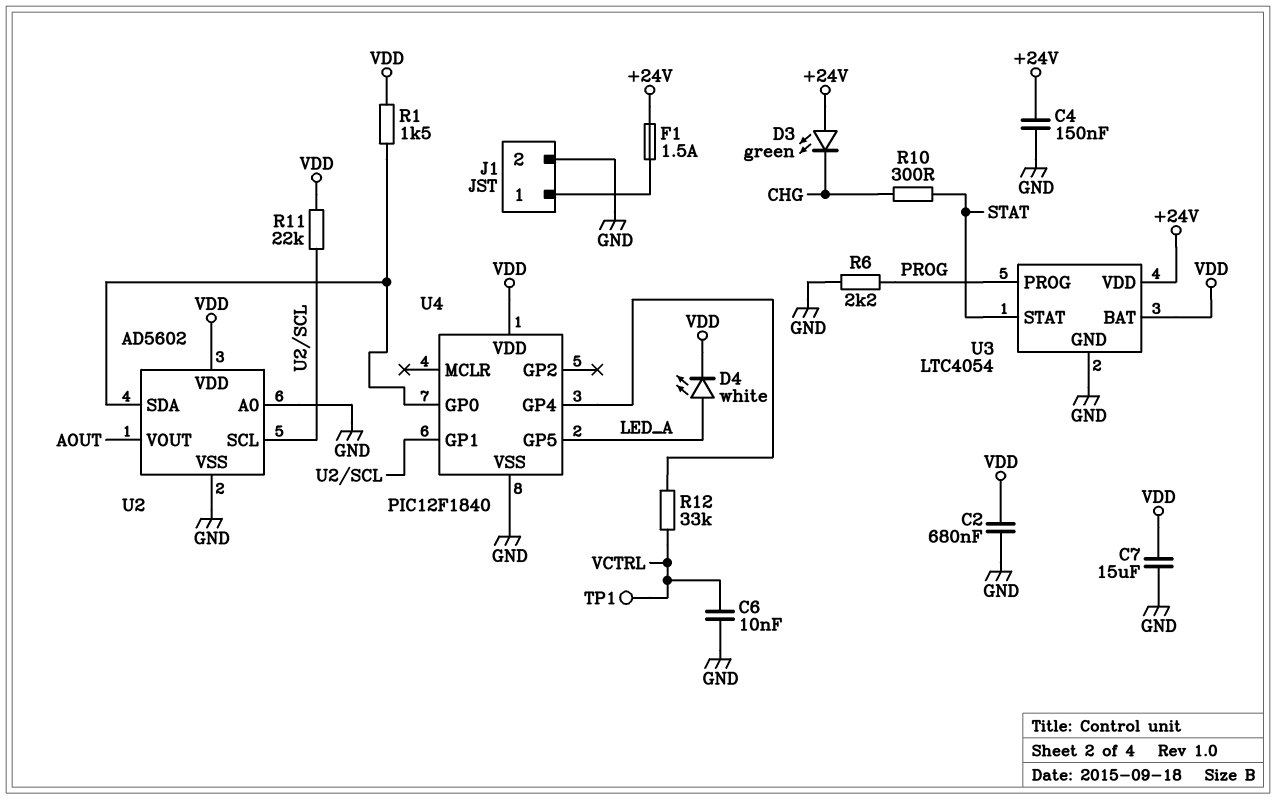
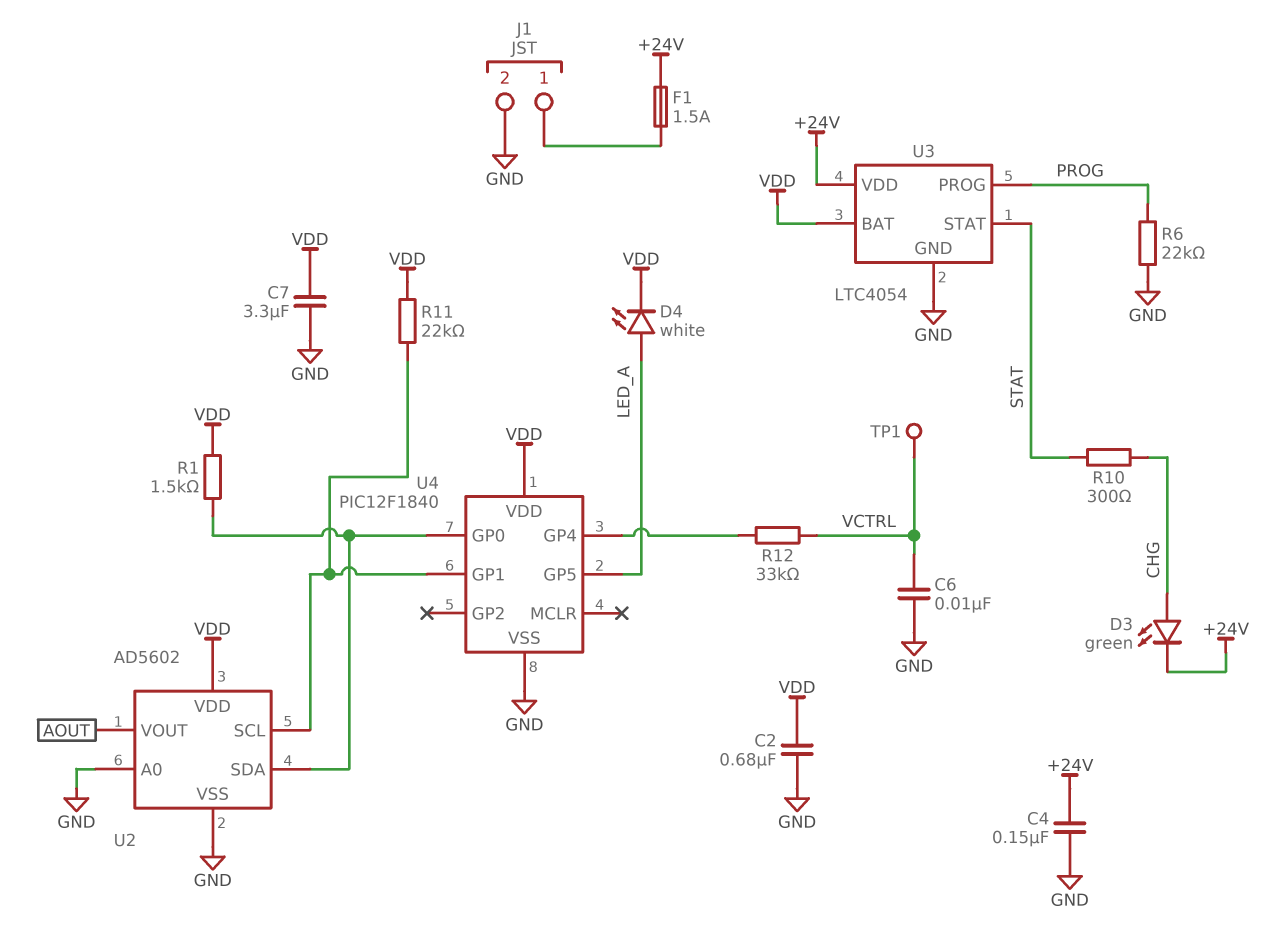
C7: 15uF (GND, VDD) -> 3.3uF (GND, VDD)
D3: LED green (A +24V, K CHG) -> LED green (A CHG, K +24V)
R6: 2.2k (GND, PROG) -> 22k (GND, PROG)

